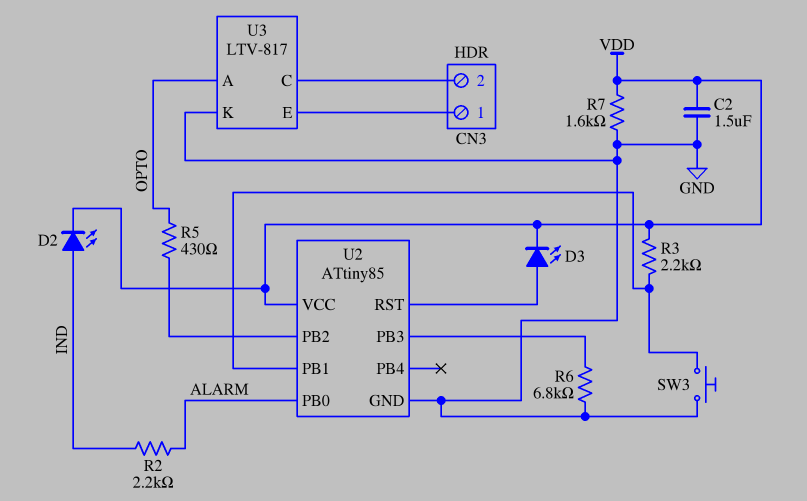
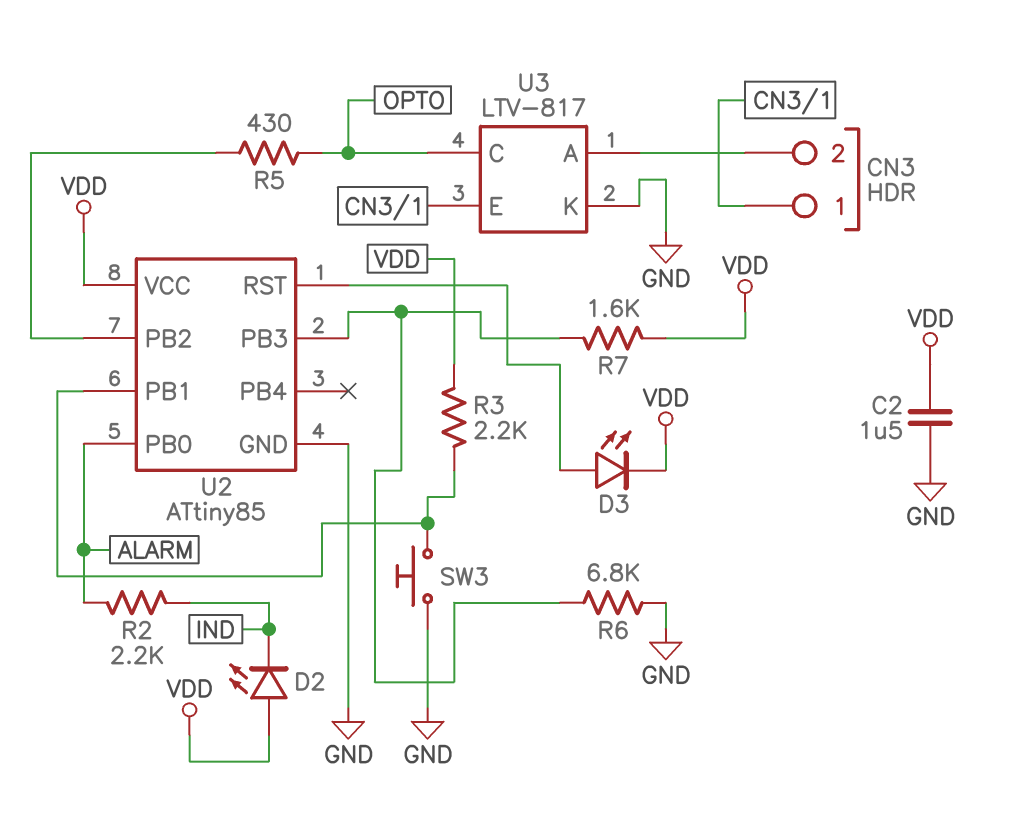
D2: LED (A IND, K VDD) -> LED (A VDD, K IND)
R7: 1.6k (GND, VDD) -> 1.6k (U2/PB3, VDD)
U3 pin A: OPTO -> CN3/2
U3 pin C: CN3/2 -> OPTO

